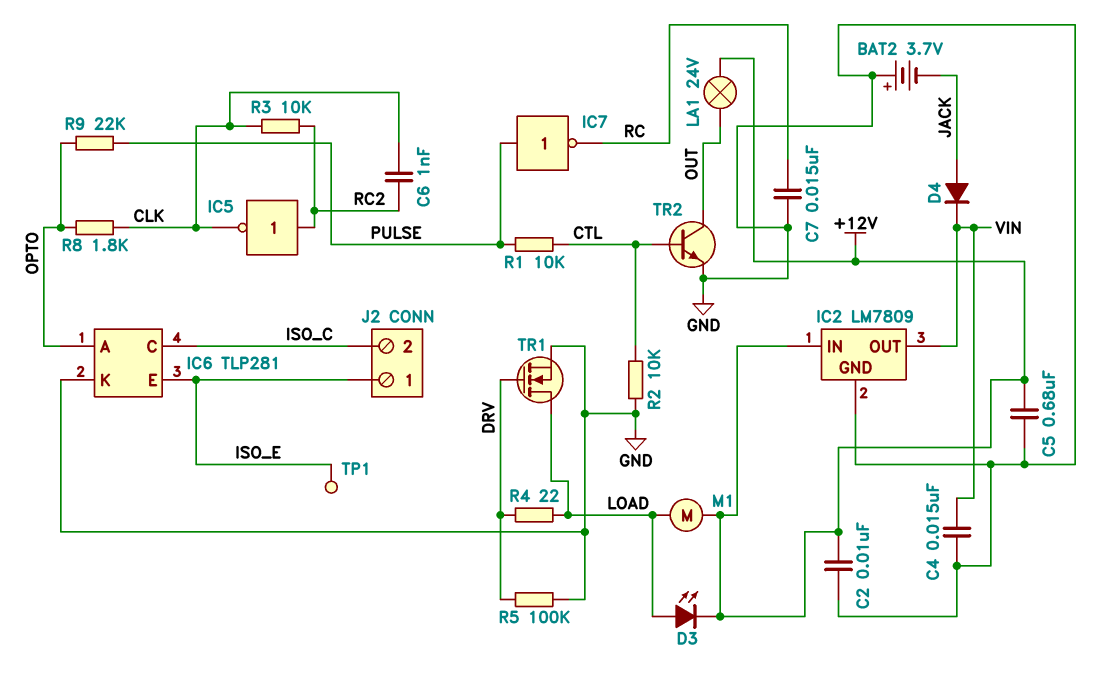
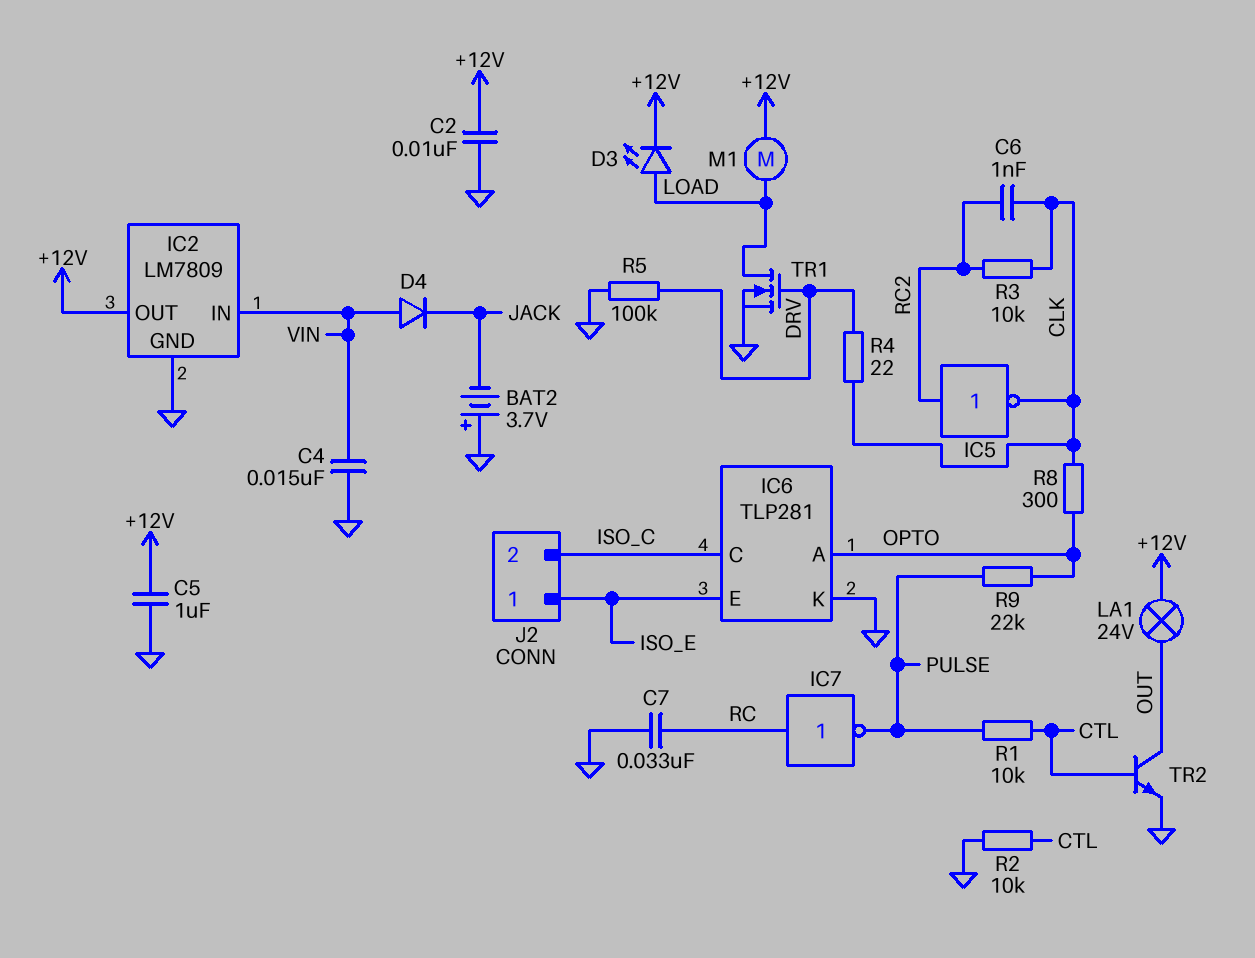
C5: 680nF (+12V, GND) -> 1uF (+12V, GND)
C7: 15nF (GND, RC) -> 33nF (GND, RC)
D4: diode (A JACK, K VIN) -> diode (A VIN, K JACK)
IC2 pin IN: +12V -> VIN
IC2 pin OUT: VIN -> +12V
IC7: NOT (in PULSE, out RC) -> NOT (in RC, out PULSE)
R4: 22 (DRV, LOAD) -> 22 (CLK, DRV)
R8: 1.8k (CLK, OPTO) -> 300 (CLK, OPTO)
TP1: test point (ISO_E) -> none

